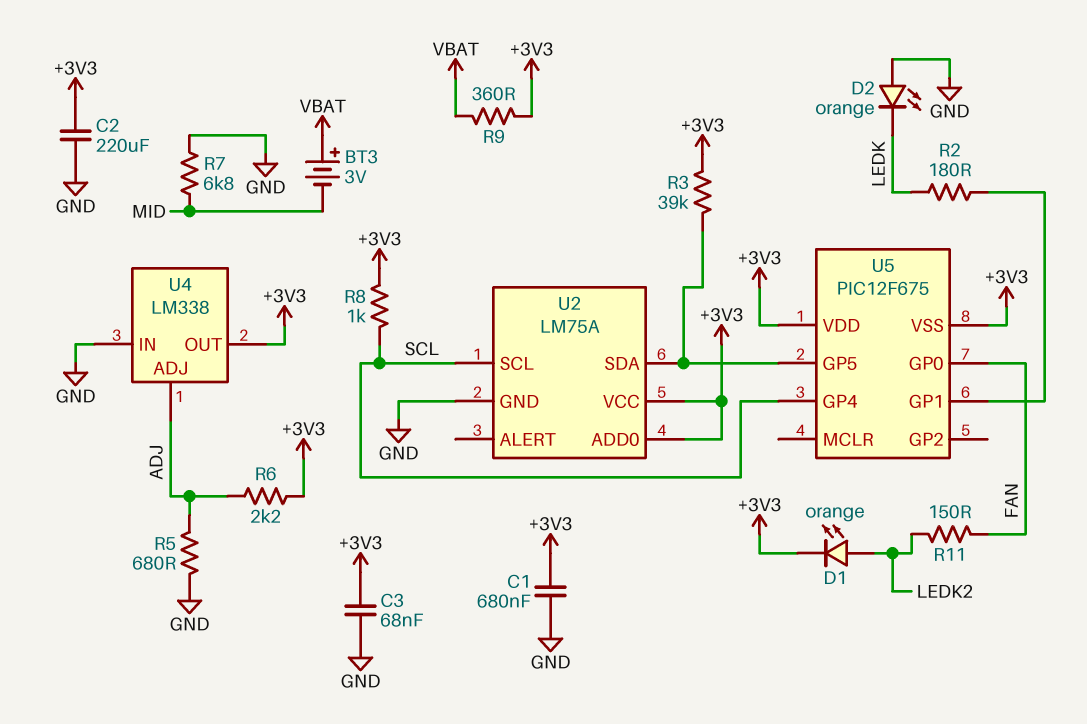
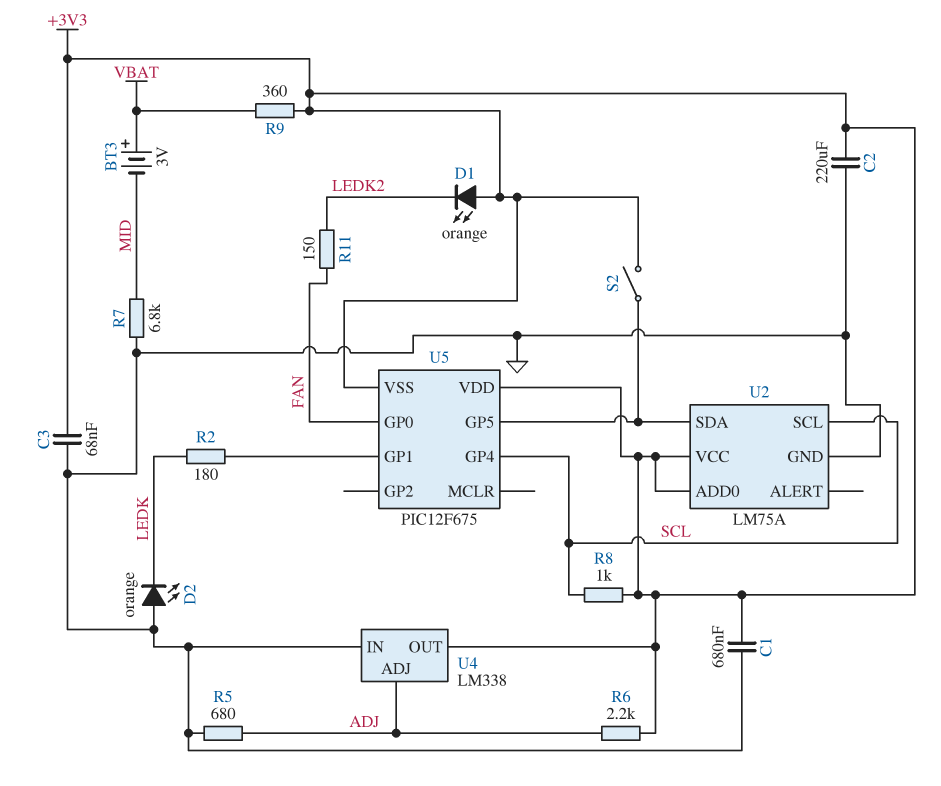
D1: LED orange (A LEDK2, K +3V3) -> LED orange (A +3V3, K LEDK2)
R3: 39k (+3V3, U2/SDA) -> none
S2: none -> switch (+3V3, U2/SDA)

